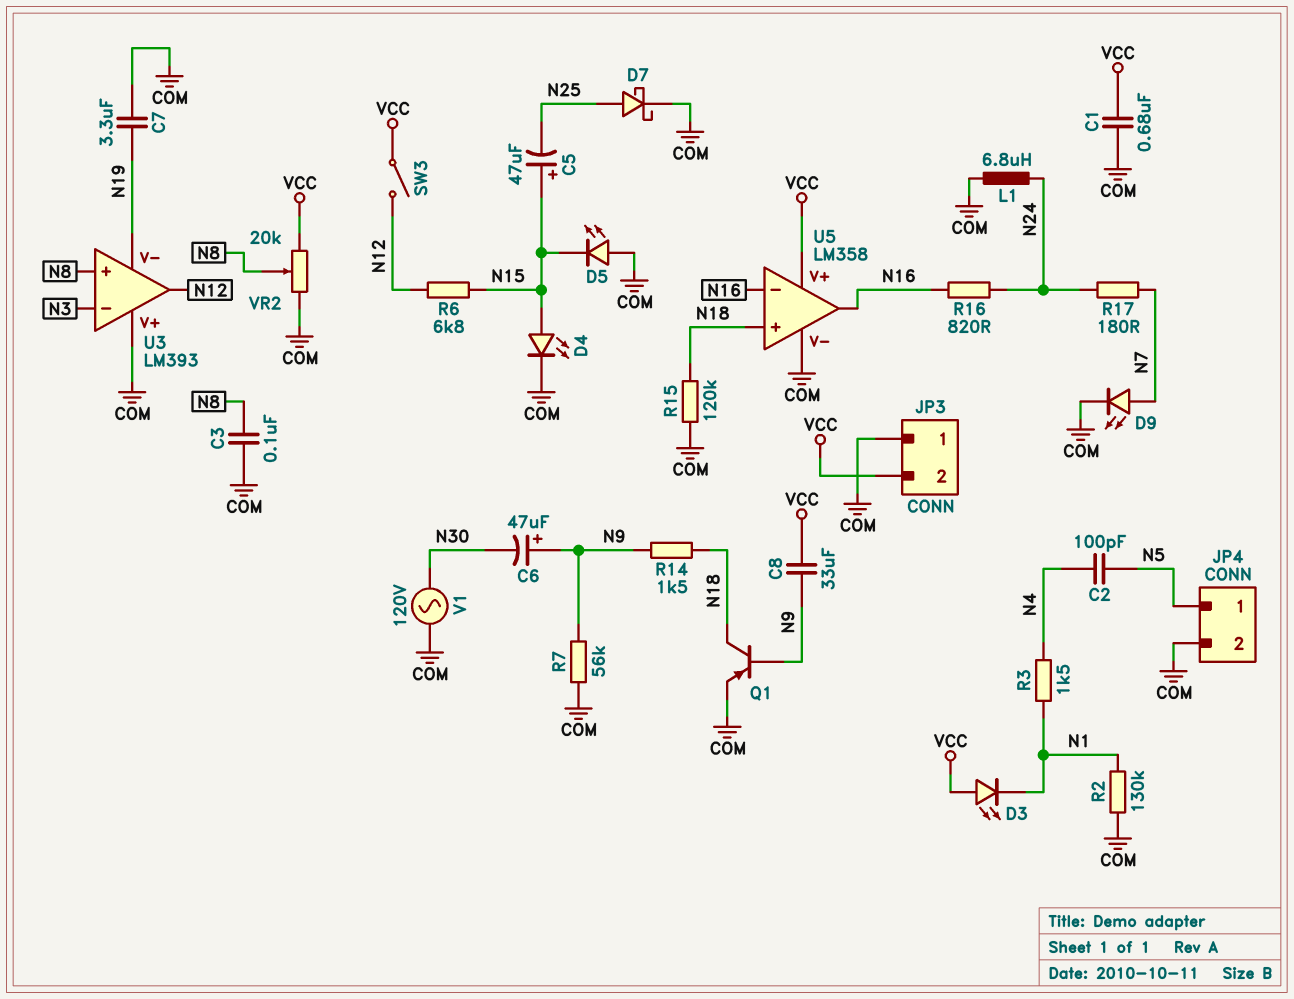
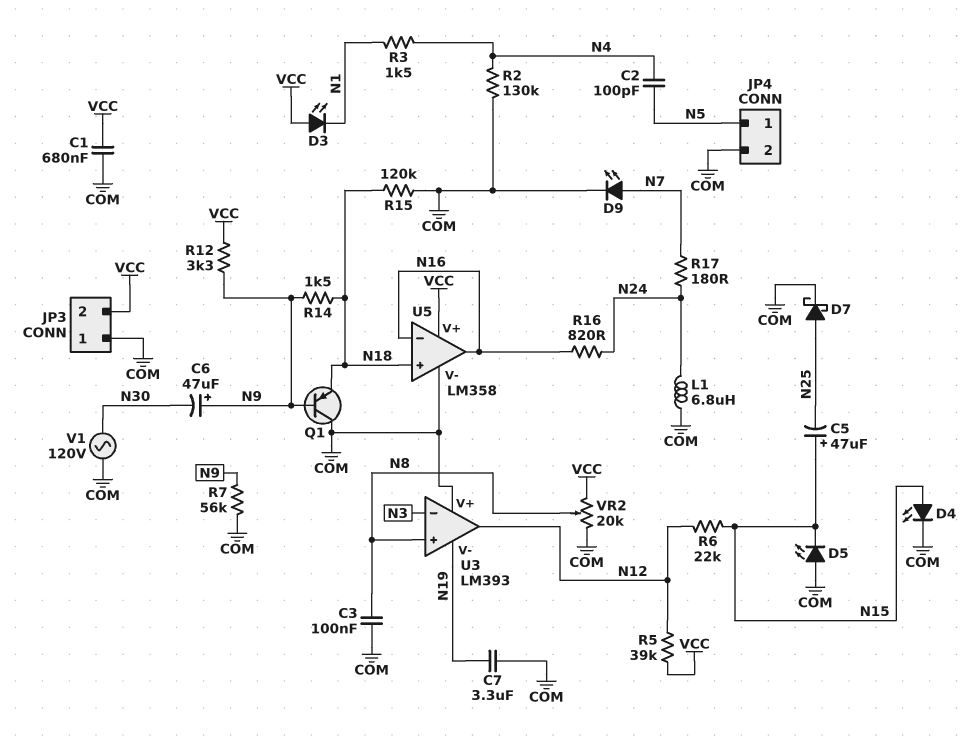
C8: 33uF (N9, VCC) -> none
Q1: PNP (B N9, C N18, E COM) -> PNP (B N9, C COM, E N18)
R2: 130k (COM, N1) -> 130k (COM, N4)
R5: none -> 39k (N12, VCC)
R6: 6.8k (N12, N15) -> 22k (N12, N15)
R12: none -> 3.3k (N9, VCC)
SW3: switch (N12, VCC) -> none

